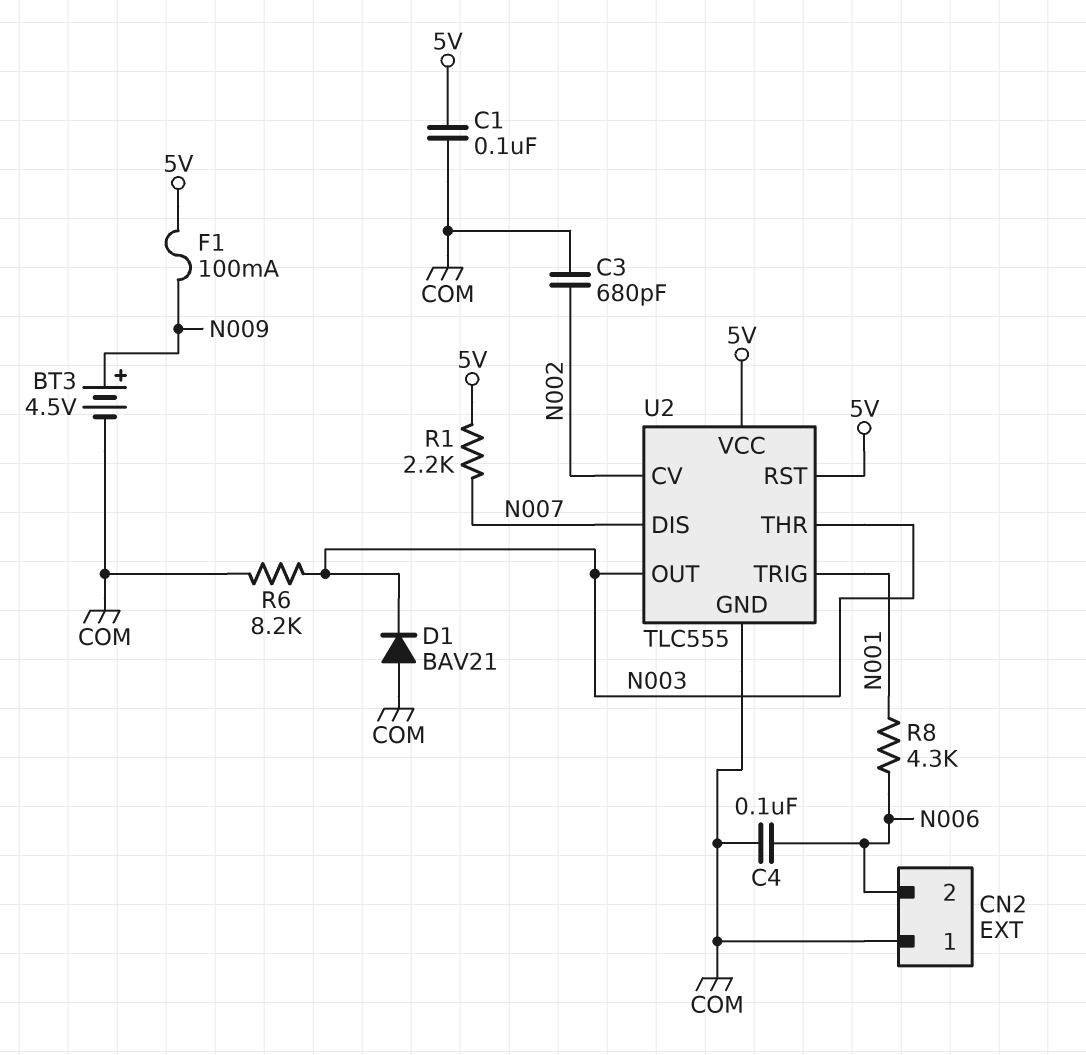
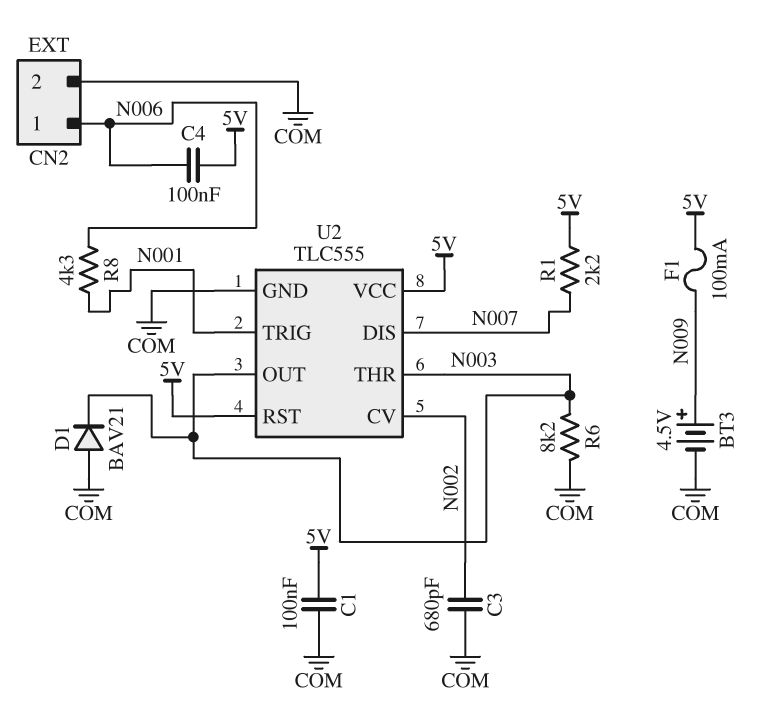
C4: 100nF (COM, N006) -> 100nF (5V, N006)
CN2 pin 1: COM -> N006
CN2 pin 2: N006 -> COM

